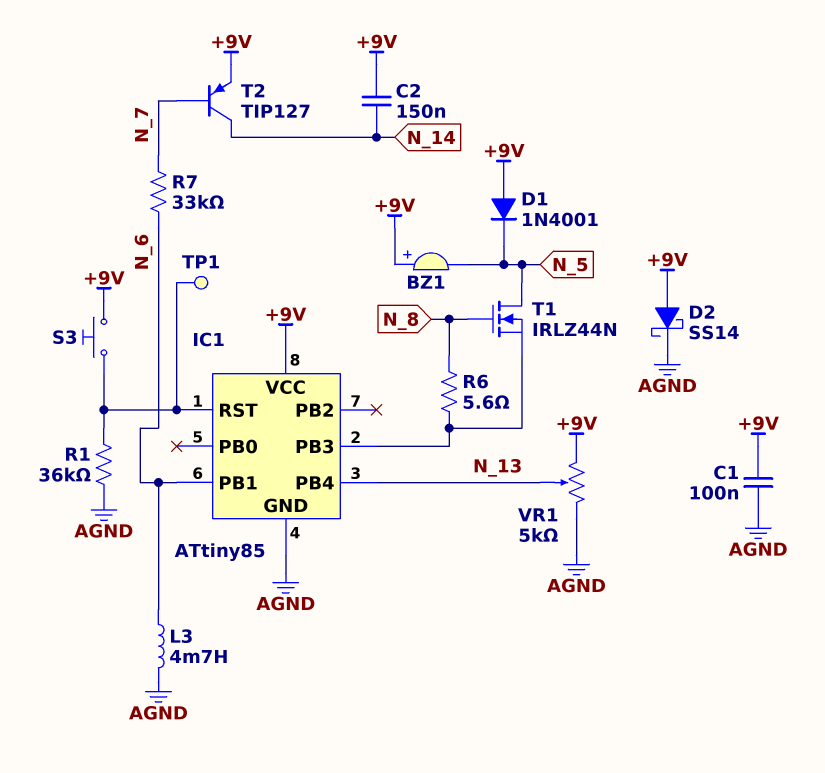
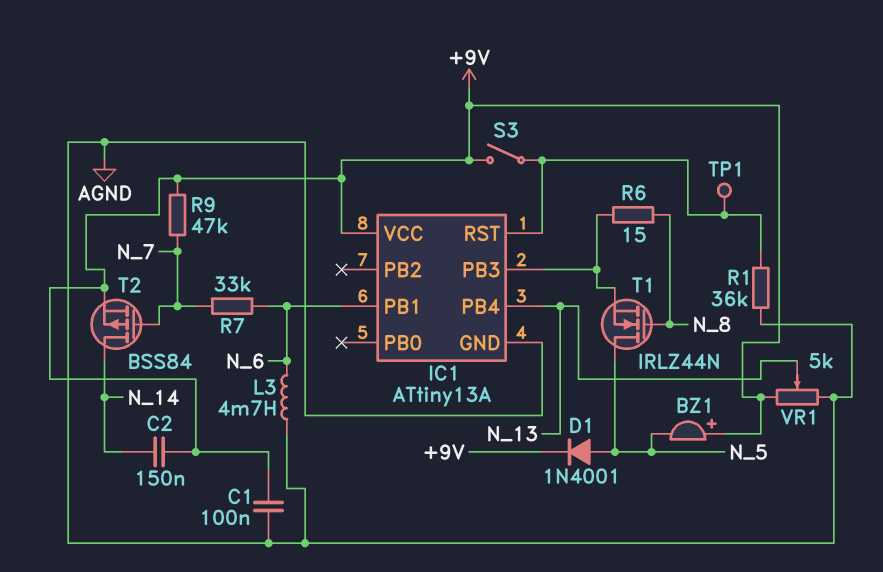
D1: diode 1N4001 (A +9V, K N_5) -> diode 1N4001 (A N_5, K +9V)
D2: schottky SS14 (A +9V, K AGND) -> none
IC1: ATtiny85 -> ATtiny13A
R6: 5.6 (IC1/PB3, N_8) -> 15 (IC1/PB3, N_8)
R9: none -> 47k (+9V, N_7)
S3: button (+9V, IC1/RST) -> switch (+9V, IC1/RST)
T2: PNP TIP127 (B N_7, C N_14, E +9V) -> PMOS BSS84 (G N_7, D N_14, S +9V)

